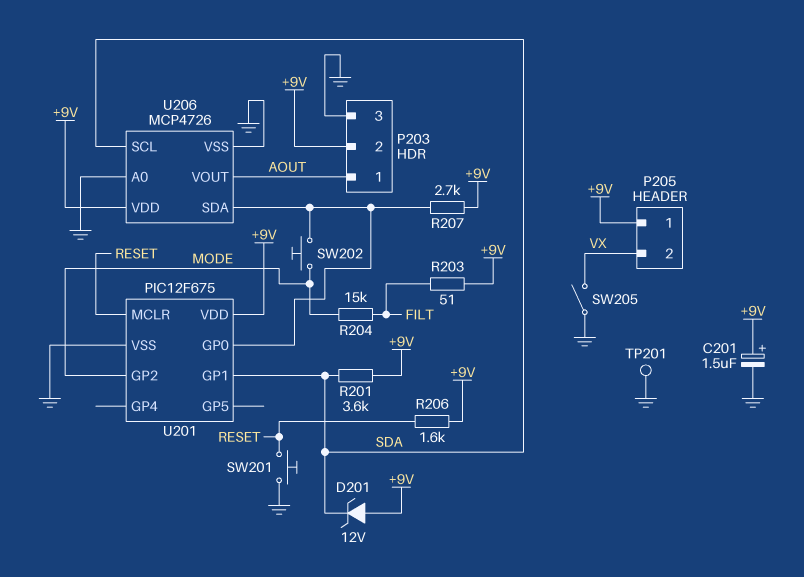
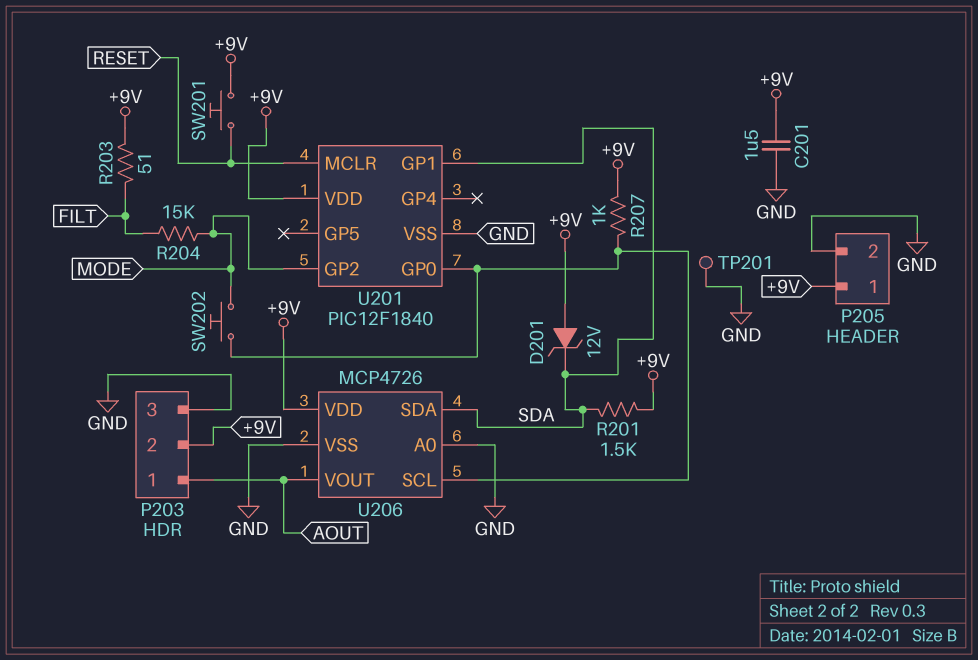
C201: 1.5uF (plus +9V, minus GND) -> 1.5uF (+9V, GND)
P205 pin 2: VX -> GND
R201: 3.6k (+9V, SDA) -> 1.5k (+9V, SDA)
R206: 1.6k (+9V, RESET) -> none
R207: 2.7k (+9V, U201/GP0) -> 1k (+9V, U201/GP0)
SW201: button (GND, RESET) -> button (+9V, RESET)
SW205: switch (GND, VX) -> none
U201: PIC12F675 -> PIC12F1840
U206 pin SCL: SDA -> U201/GP0
U206 pin SDA: U201/GP0 -> SDA

